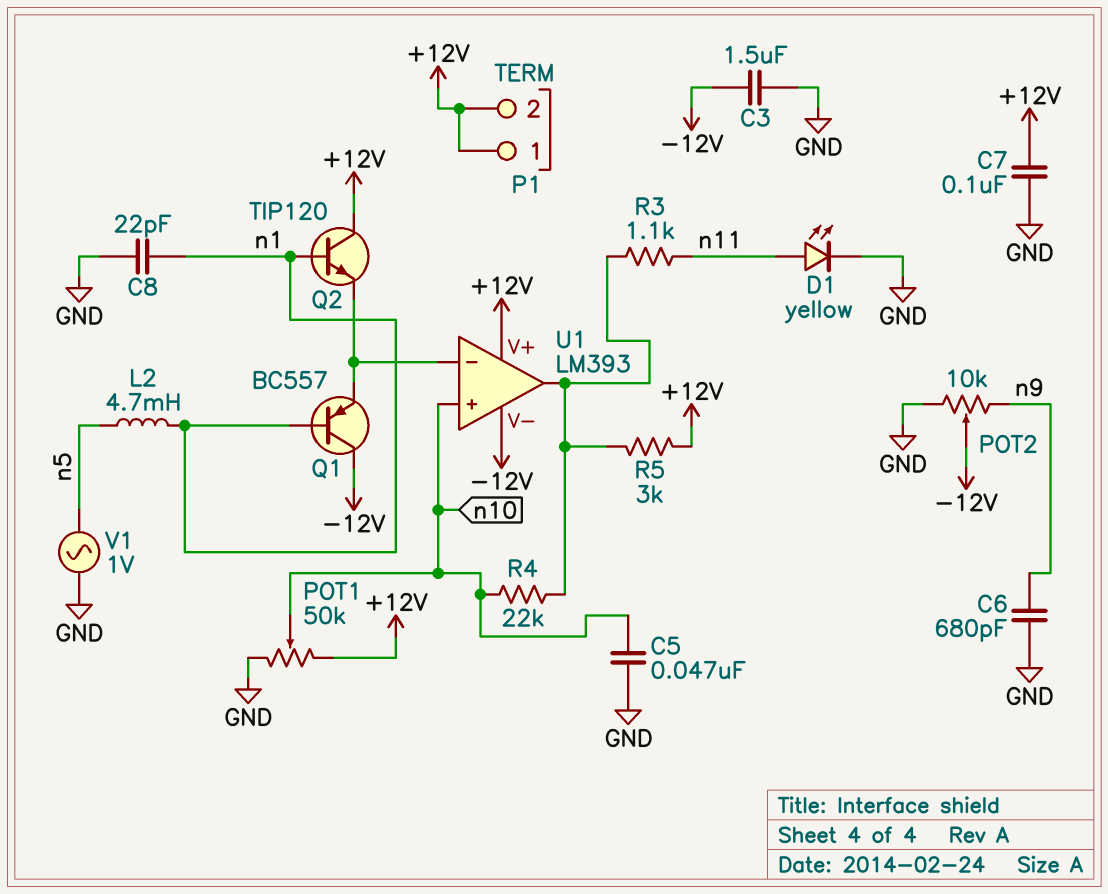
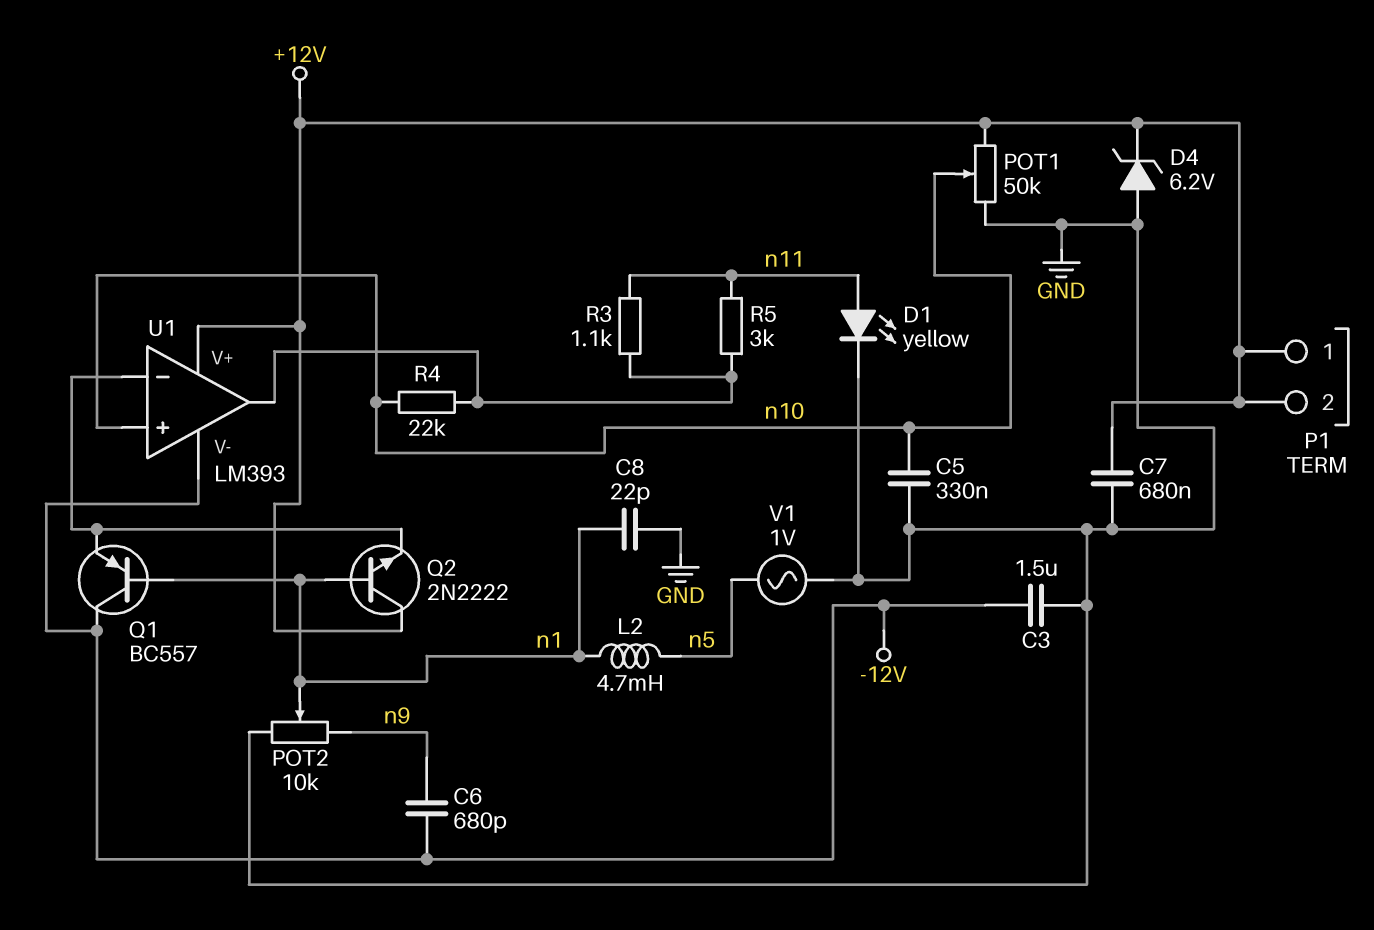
C5: 47nF (GND, n10) -> 330nF (GND, n10)
C6: 680pF (GND, n9) -> 680pF (-12V, n9)
C7: 100nF (+12V, GND) -> 680nF (+12V, GND)
D4: none -> zener 6.2V (A GND, K +12V)
POT2: 10k (GND, n9, wiper -12V) -> 10k (GND, n9, wiper n1)
Q2: NPN TIP120 (B n1, C +12V, E U1/in-) -> NPN 2N2222 (B n1, C +12V, E U1/in-)
R5: 3k (+12V, U1/out) -> 3k (U1/out, n11)

